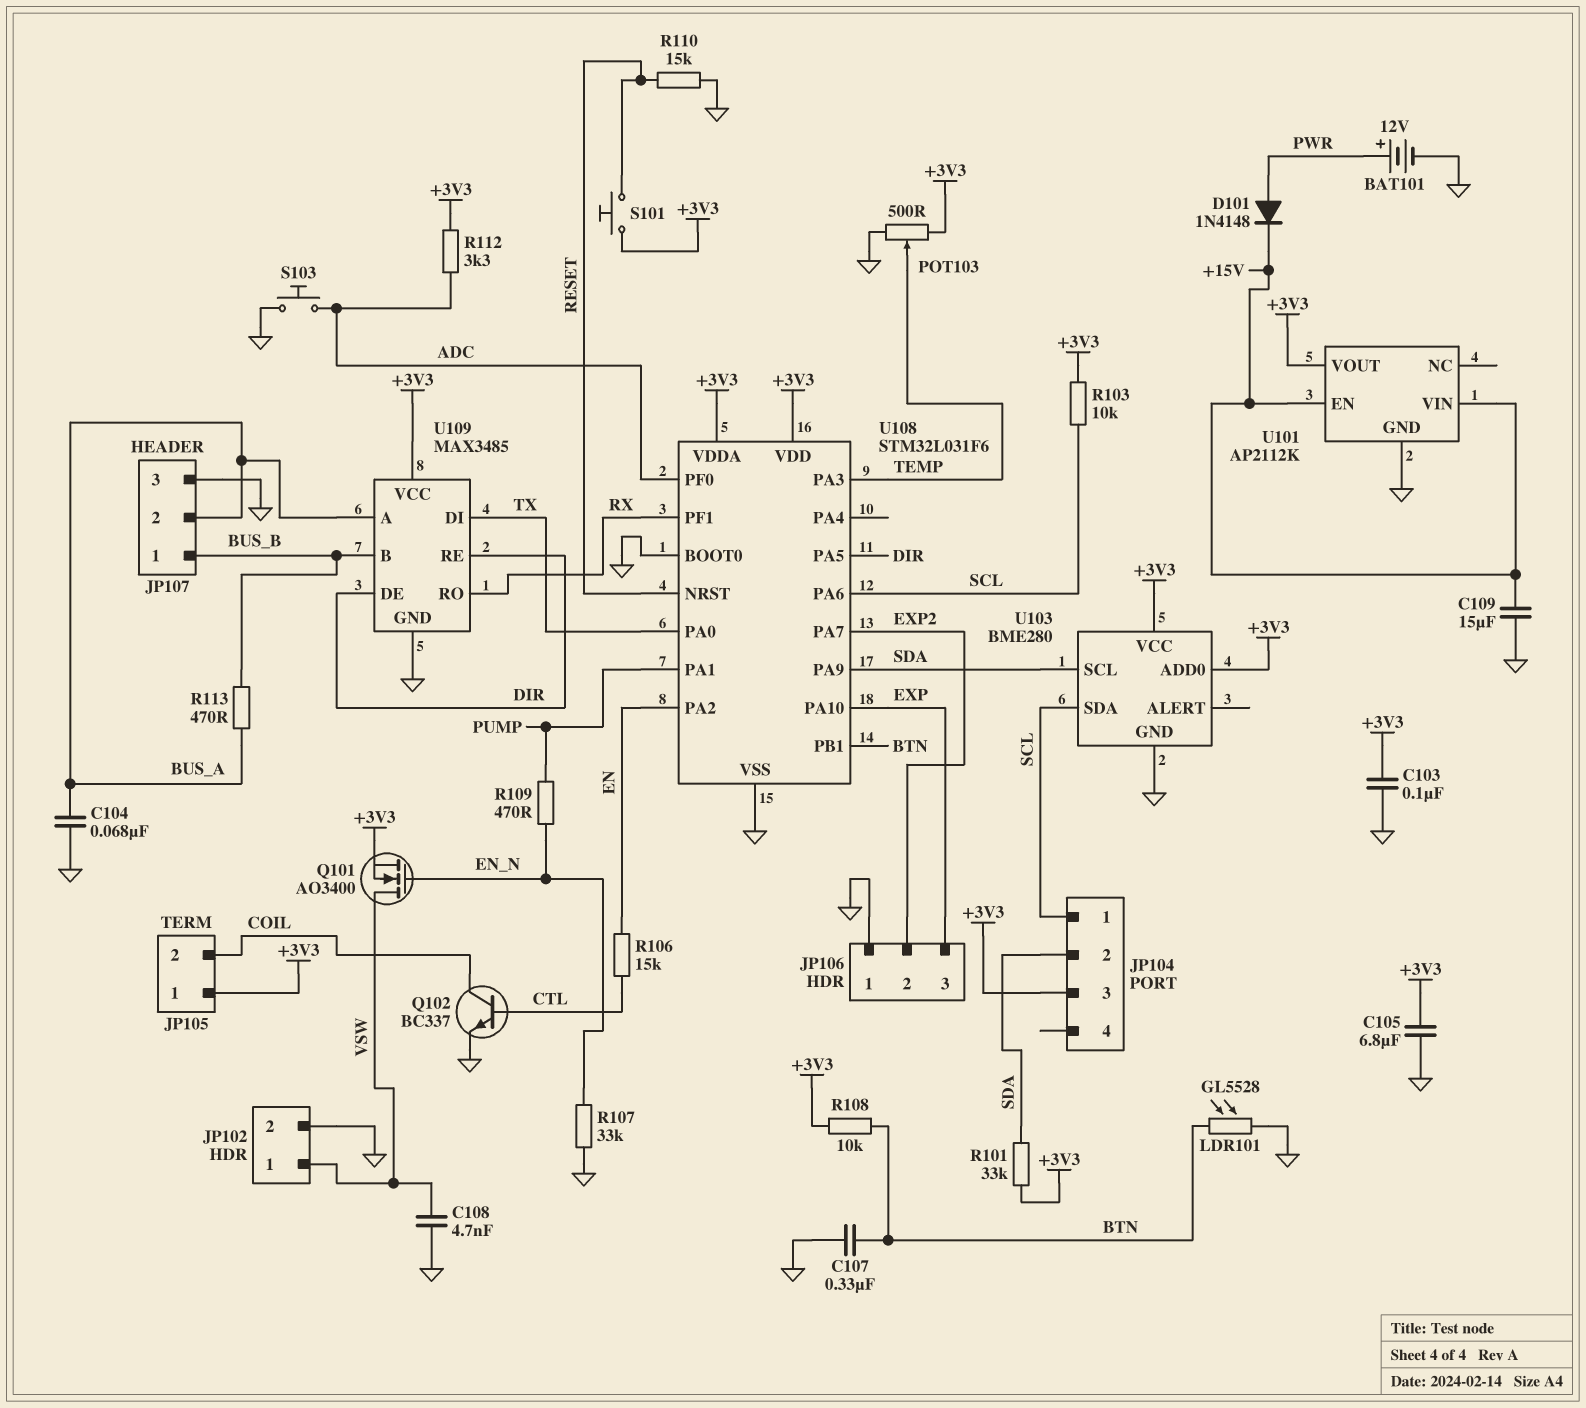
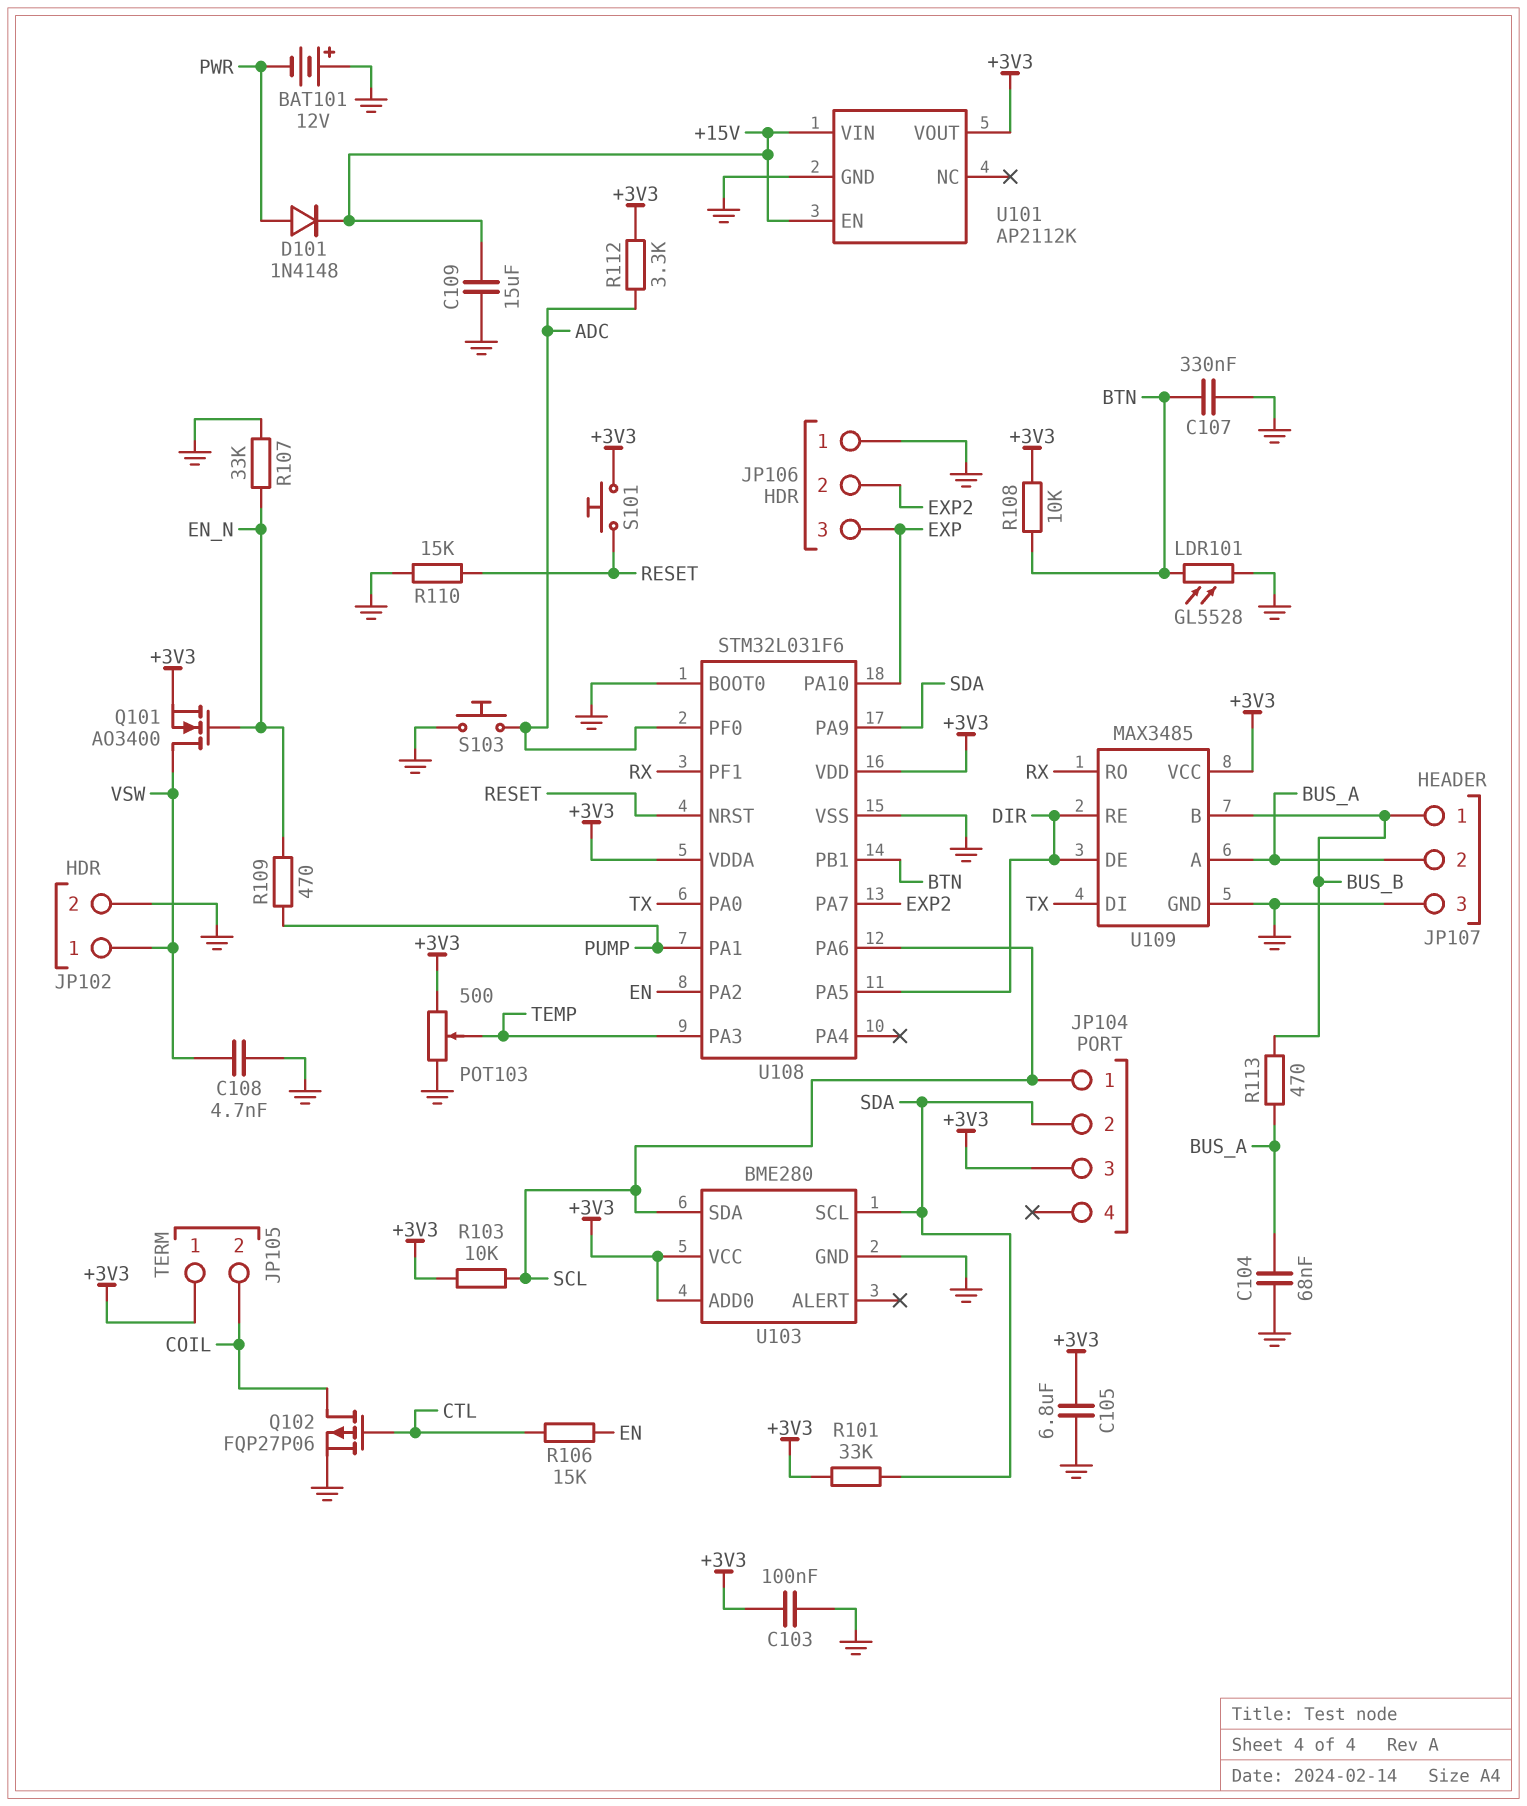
BAT101: 12V (plus PWR, minus GND) -> 12V (plus GND, minus PWR)
Q102: NPN BC337 (B CTL, C COIL, E GND) -> PMOS FQP27P06 (G CTL, D COIL, S GND)

